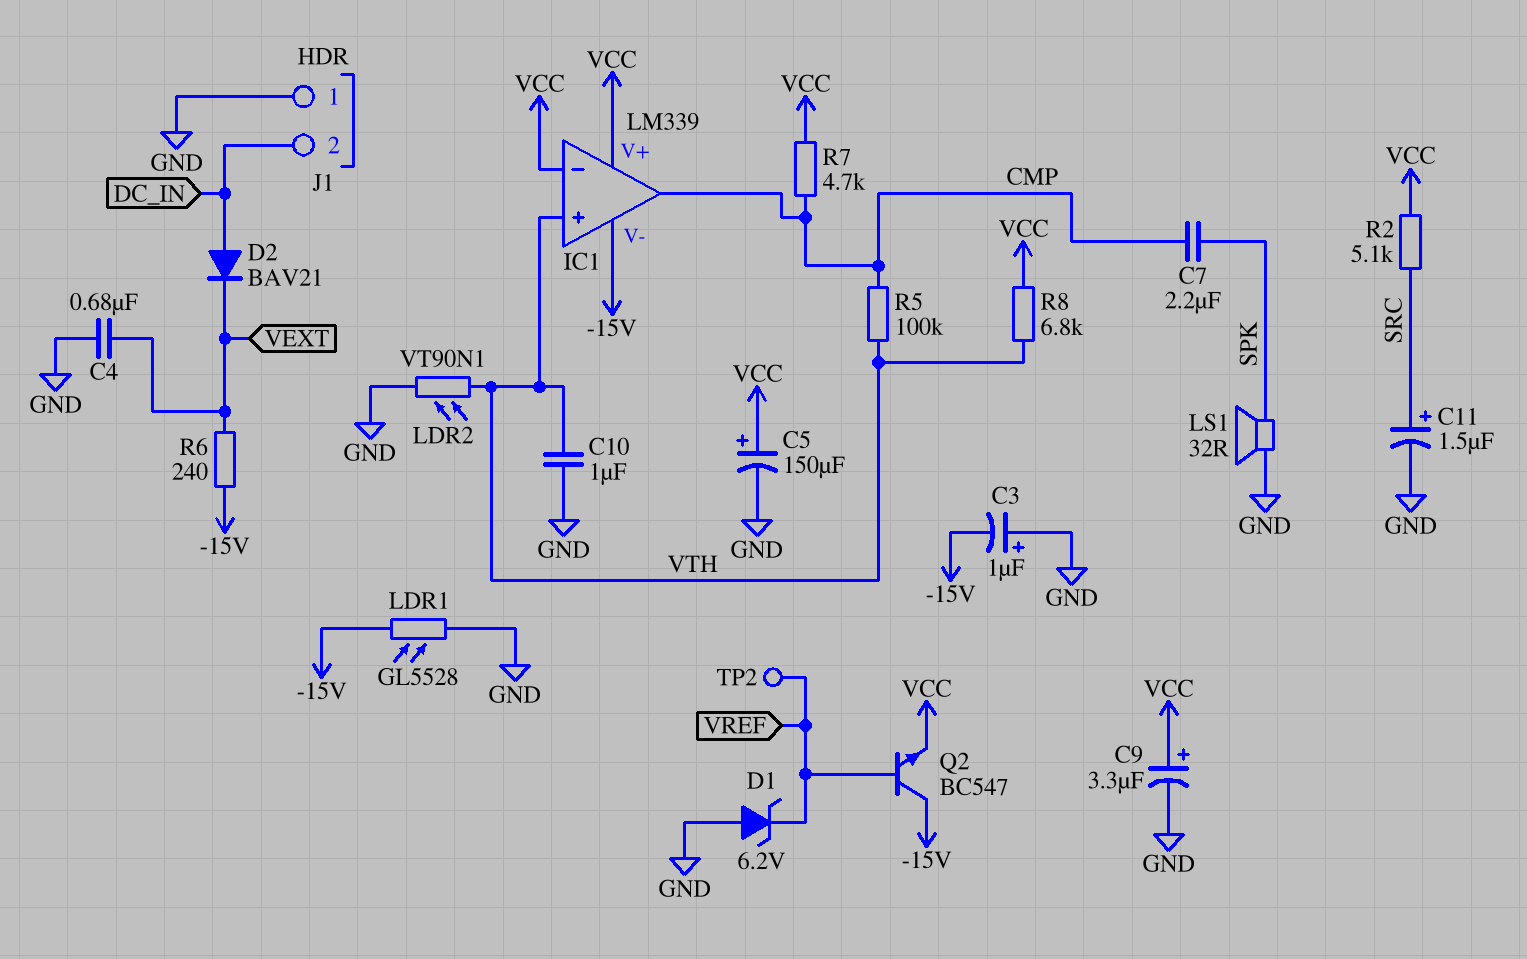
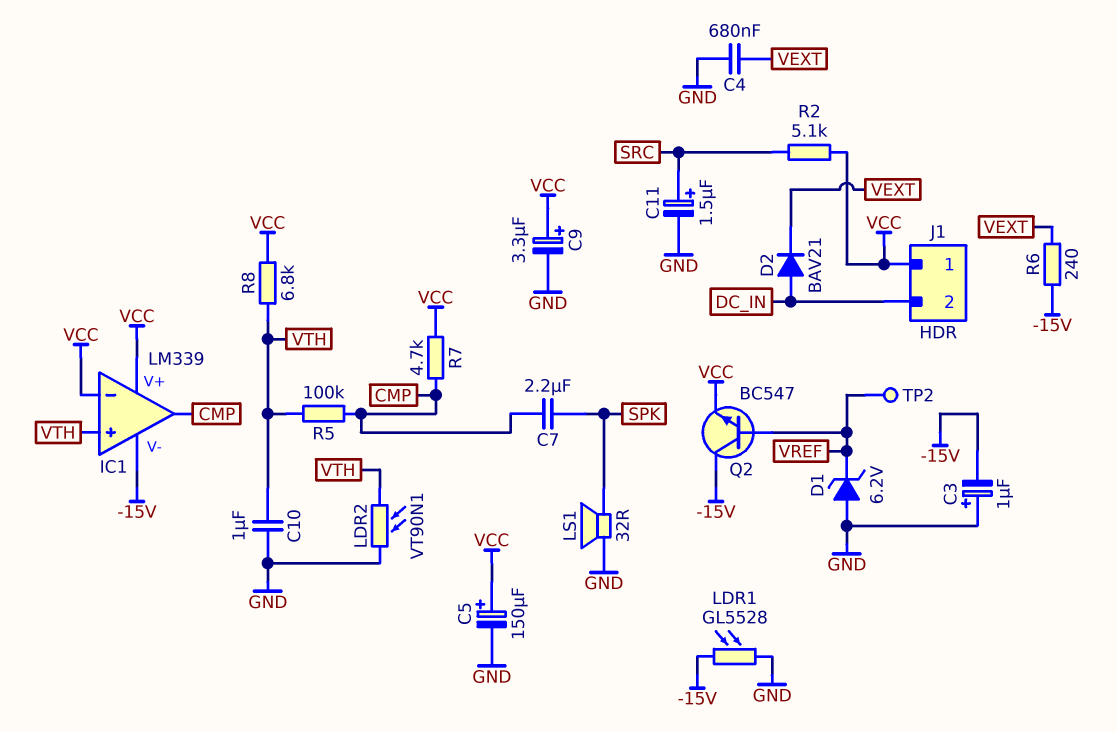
J1 pin 1: GND -> VCC

